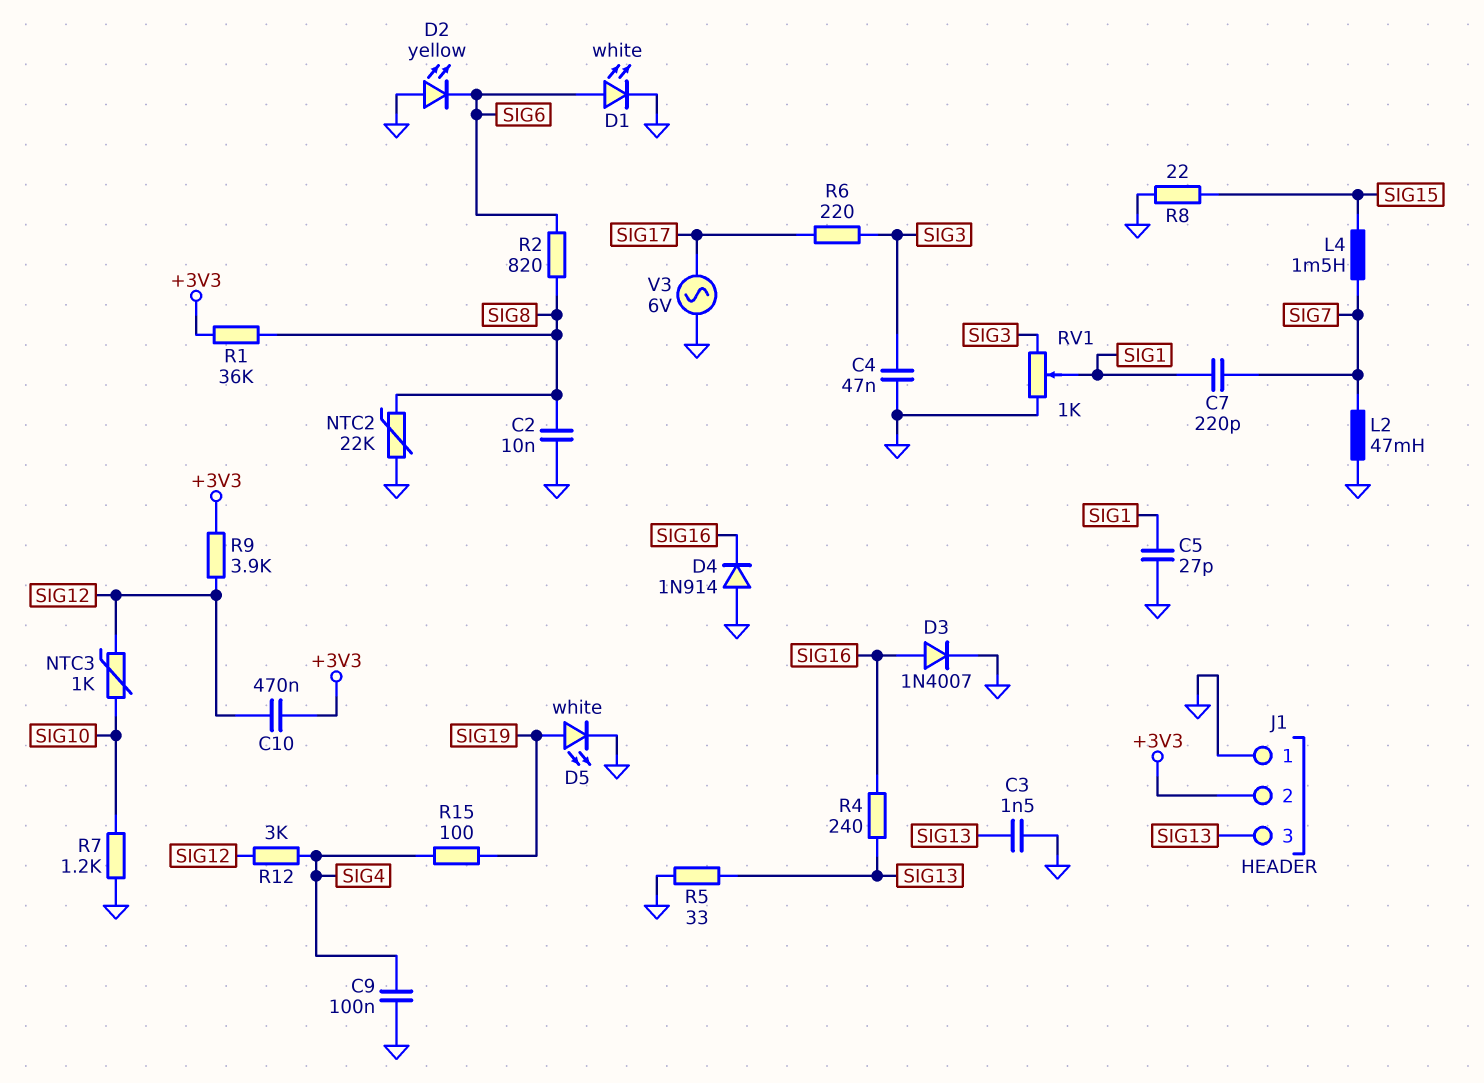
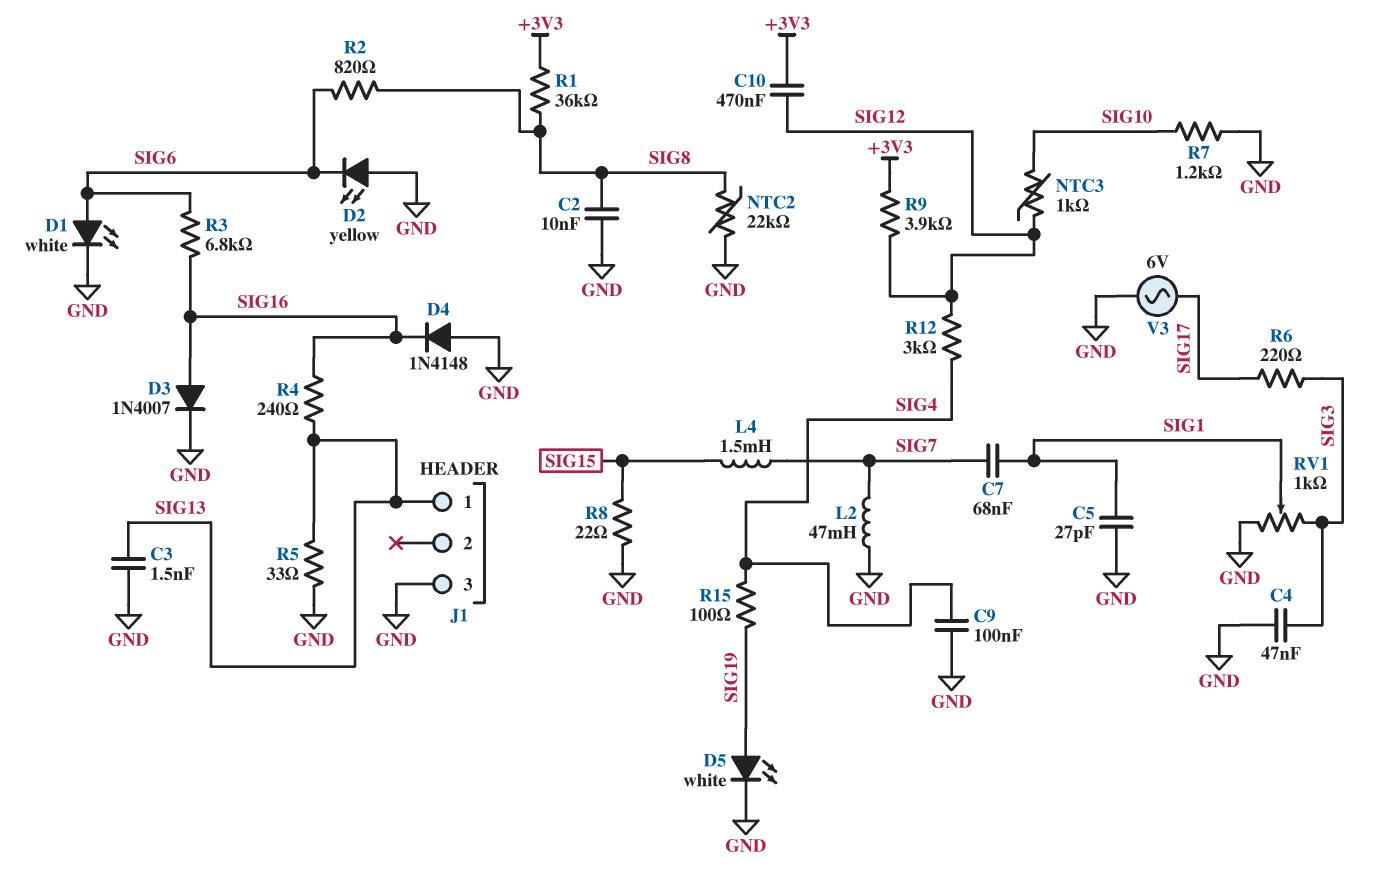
C7: 220pF (SIG1, SIG7) -> 68nF (SIG1, SIG7)
D4: diode 1N914 (A GND, K SIG16) -> diode 1N4148 (A GND, K SIG16)
J1 pin 1: GND -> SIG13
J1 pin 2: +3V3 -> none
J1 pin 3: SIG13 -> GND
R3: none -> 6.8k (SIG6, SIG16)

